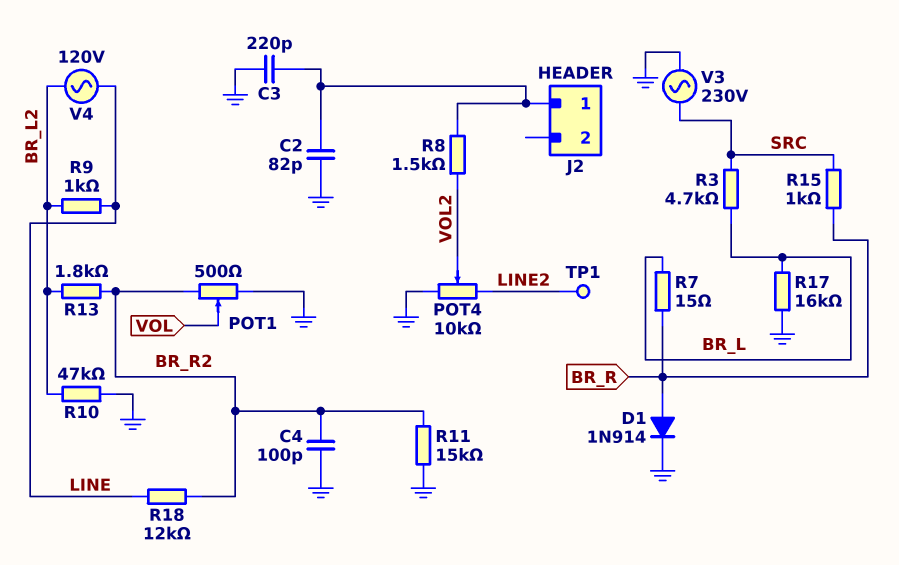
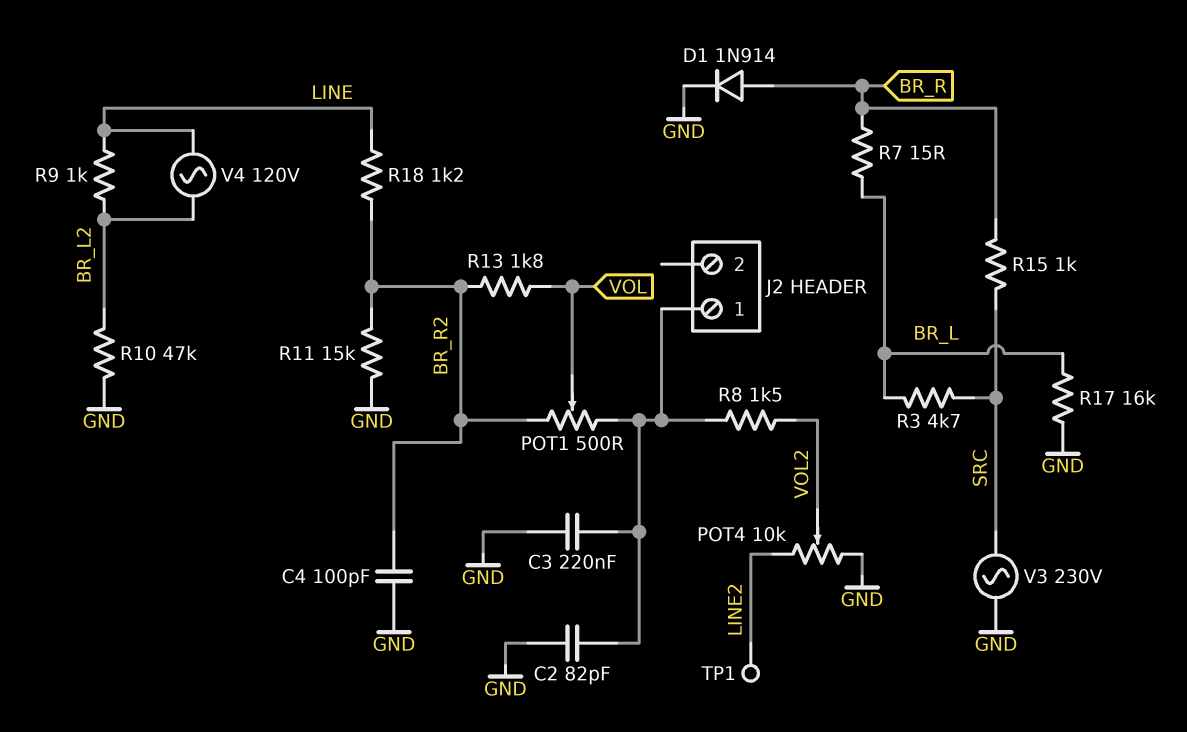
C3: 220pF (GND, J2/1) -> 220nF (GND, J2/1)
POT1: 500 (BR_R2, GND, wiper VOL) -> 500 (BR_R2, J2/1, wiper VOL)
R13: 1.8k (BR_L2, BR_R2) -> 1.8k (BR_R2, VOL)
R18: 12k (BR_R2, LINE) -> 1.2k (BR_R2, LINE)

